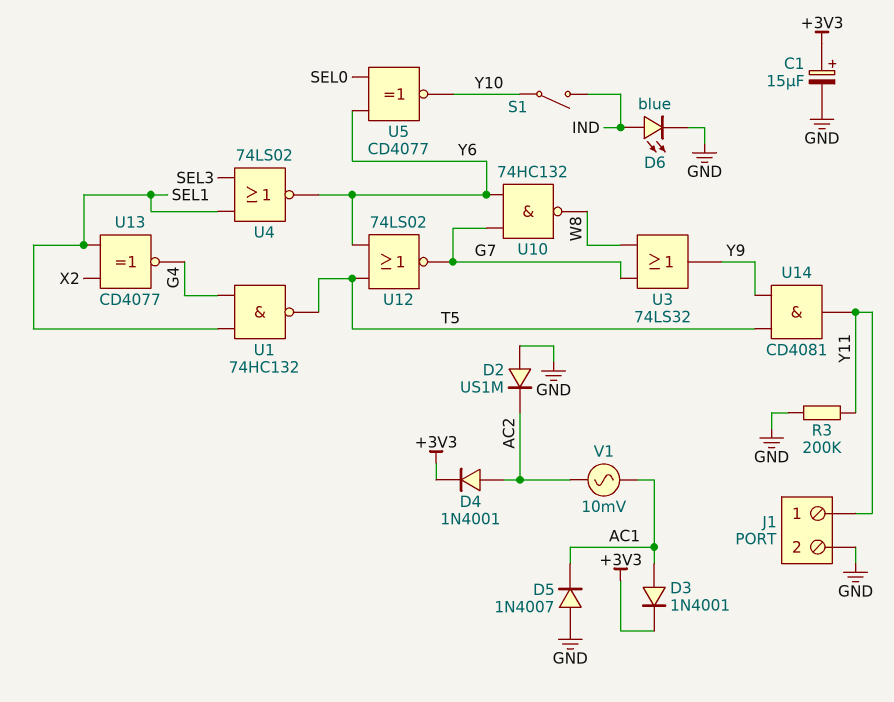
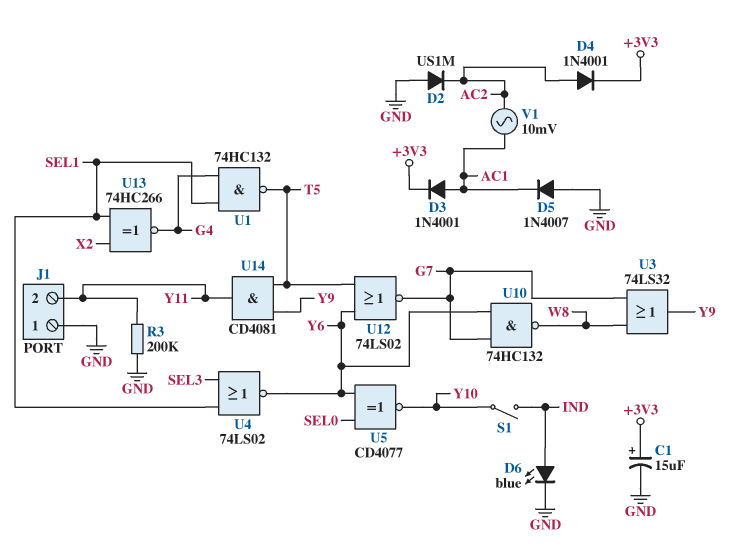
J1 pin 1: Y11 -> GND
J1 pin 2: GND -> Y11
U13: XNOR CD4077 (in SEL1, in X2, out G4) -> XNOR 74HC266 (in SEL1, in X2, out G4)

